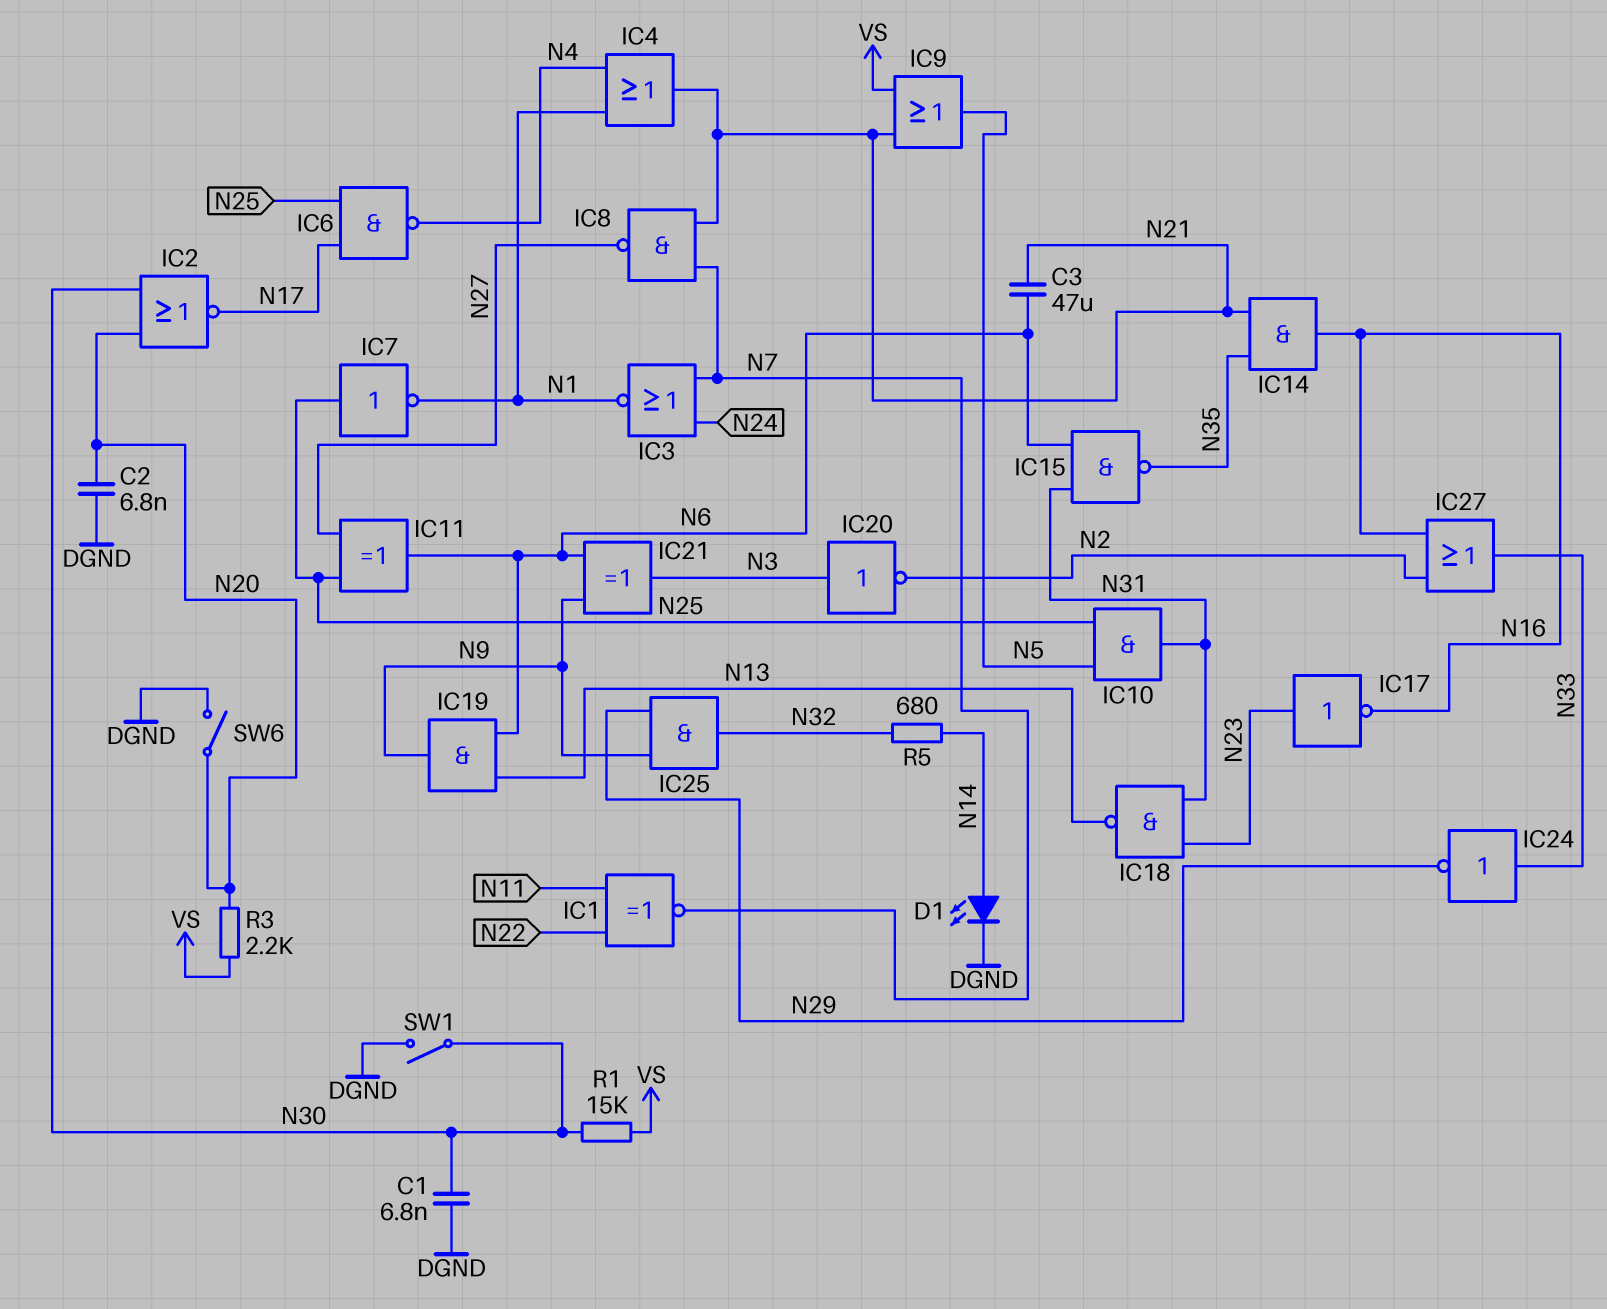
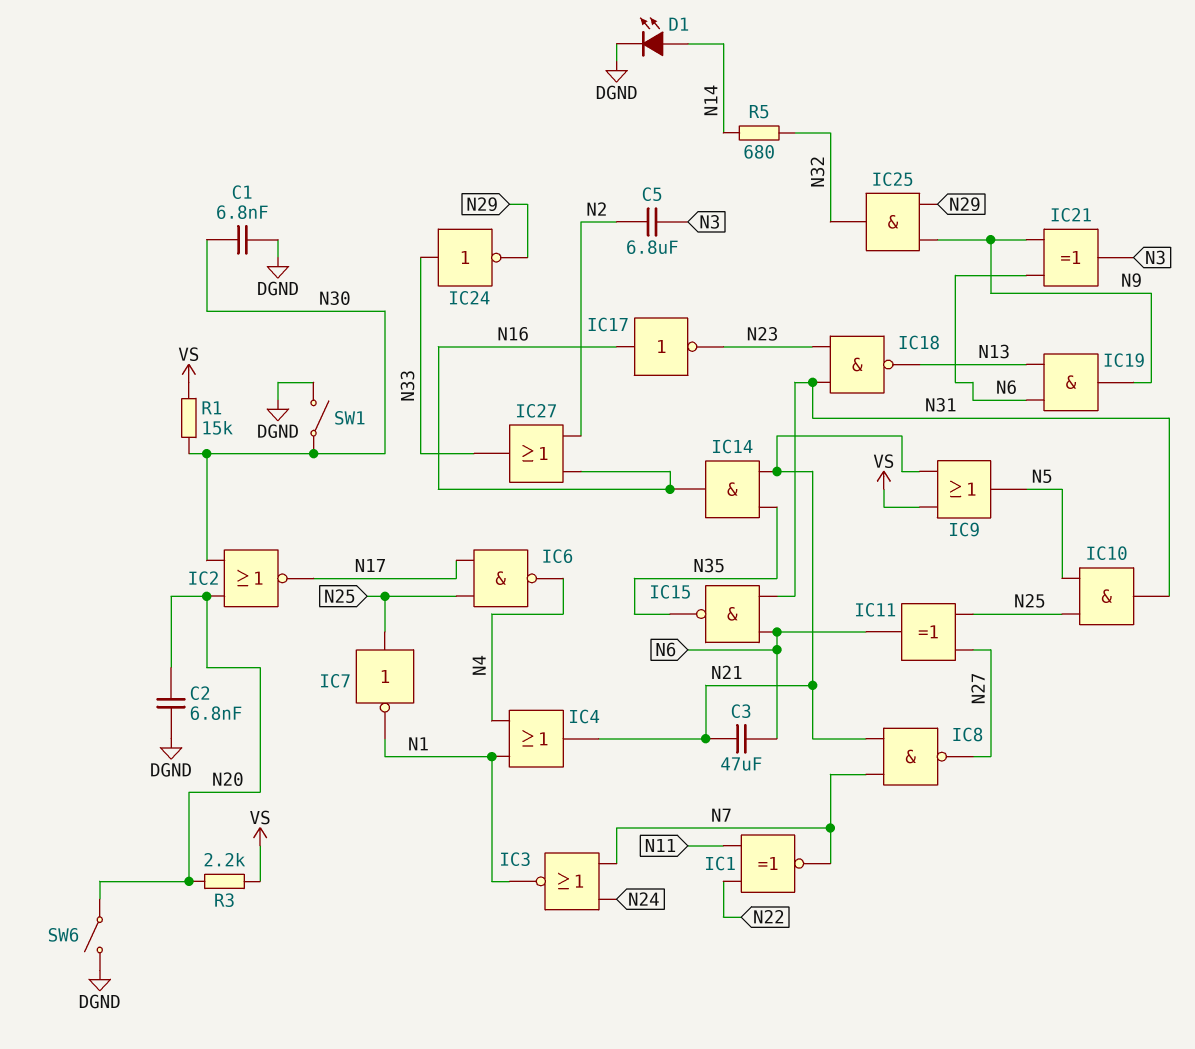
C5: none -> 6.8uF (N2, N3)
IC17: NOT (in N23, out N16) -> NOT (in N16, out N23)
IC20: NOT (in N3, out N2) -> none

